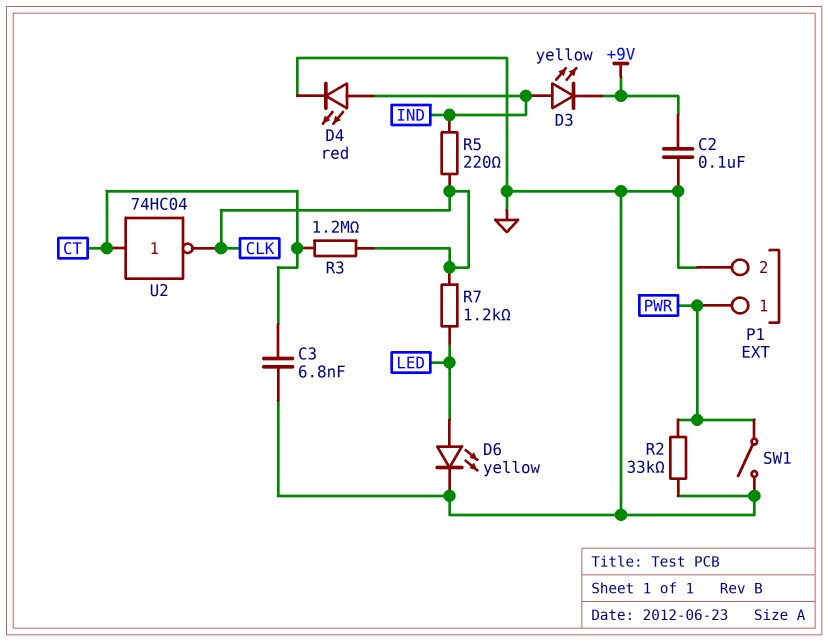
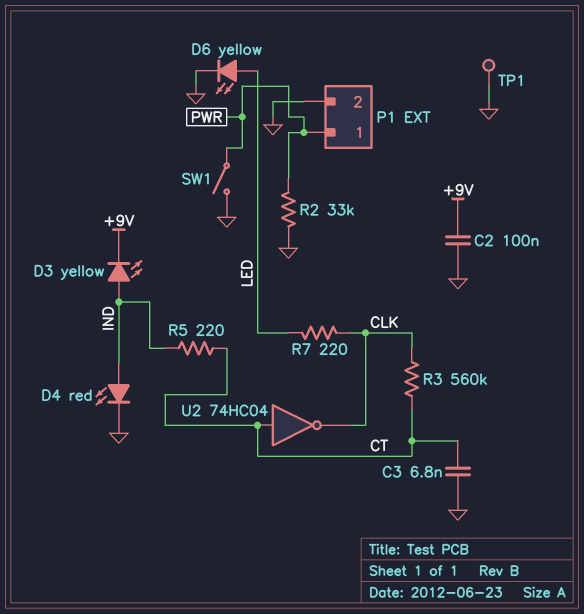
R3: 1.2M (CLK, CT) -> 560k (CLK, CT)
R5: 220 (CLK, IND) -> 220 (CT, IND)
R7: 1.2k (CLK, LED) -> 220 (CLK, LED)
TP1: none -> test point (GND)

